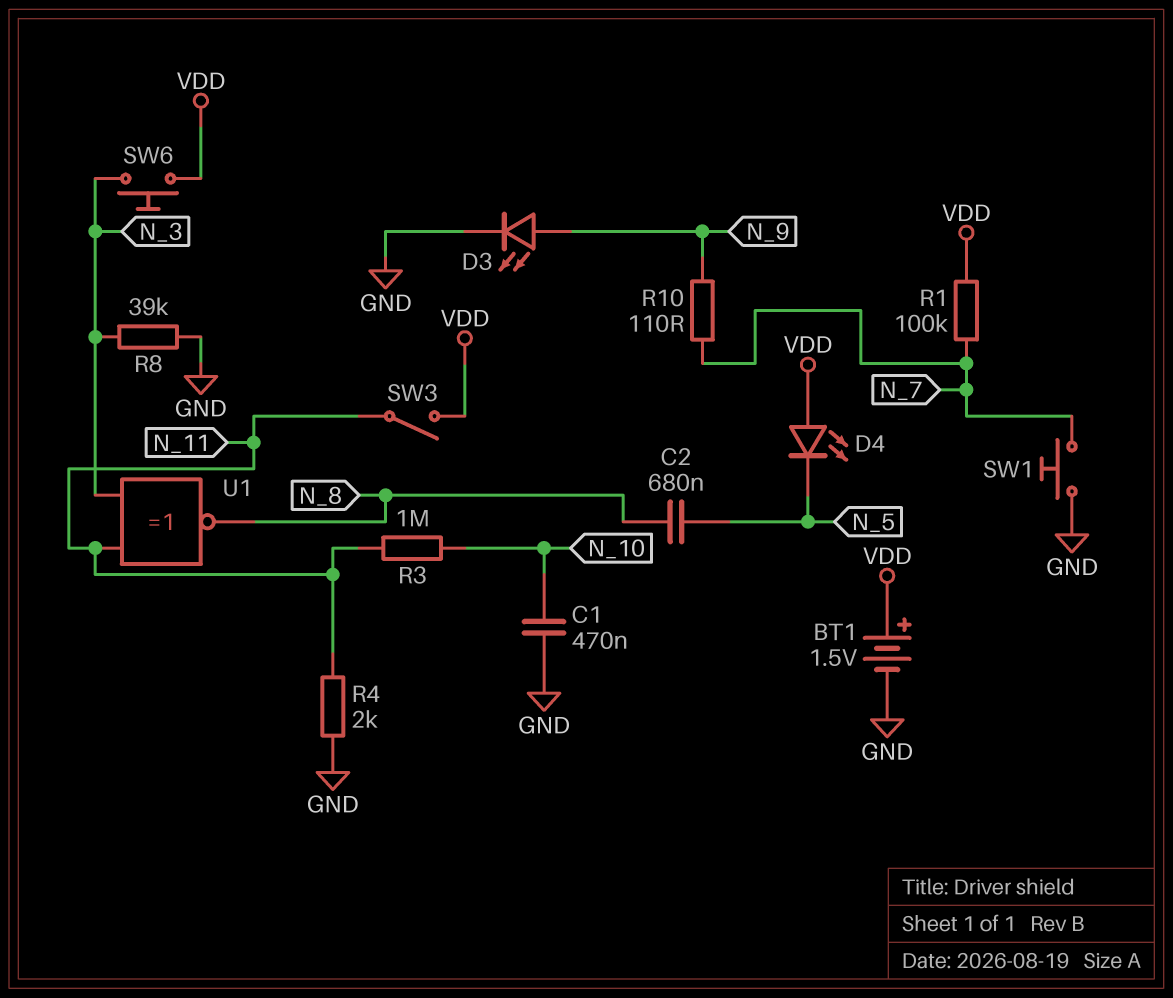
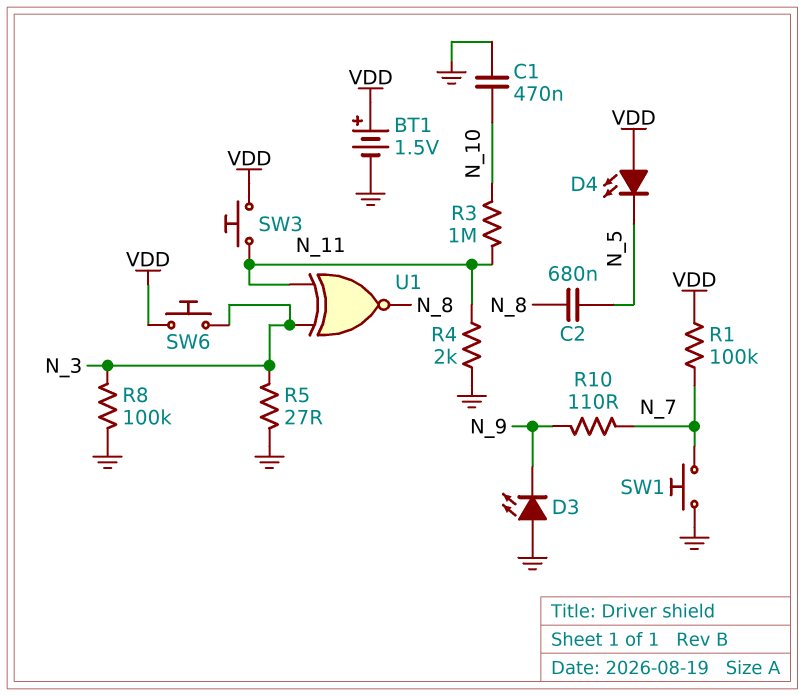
D3: LED (A N_9, K GND) -> LED (A GND, K N_9)
R5: none -> 27 (GND, N_3)
R8: 39k (GND, N_3) -> 100k (GND, N_3)
SW3: switch (N_11, VDD) -> button (N_11, VDD)

